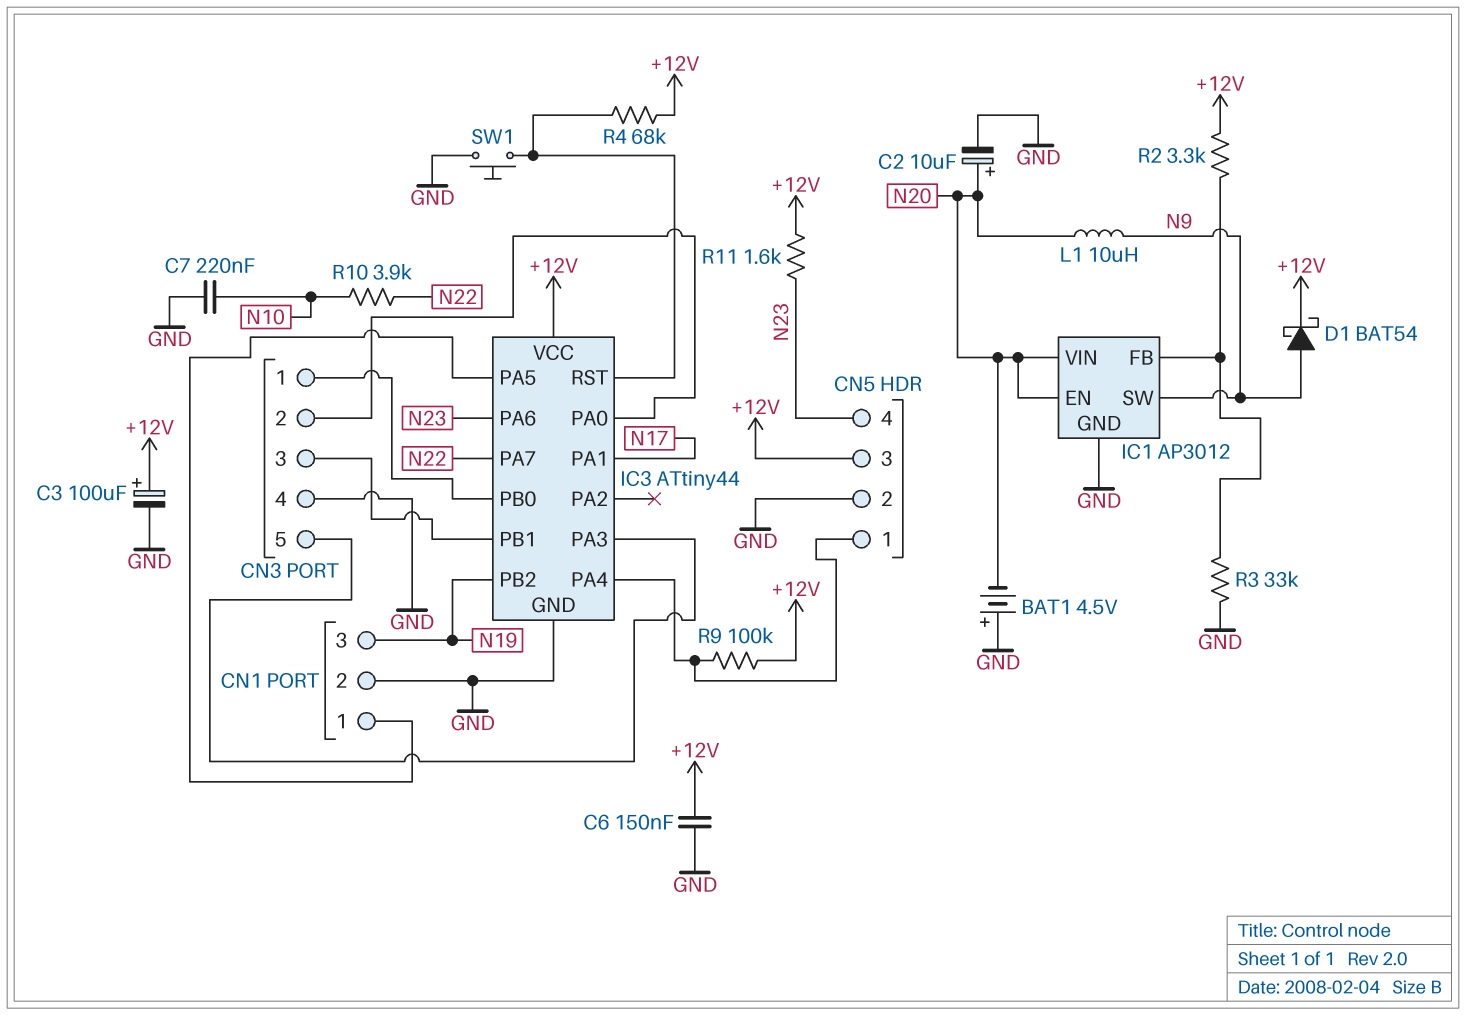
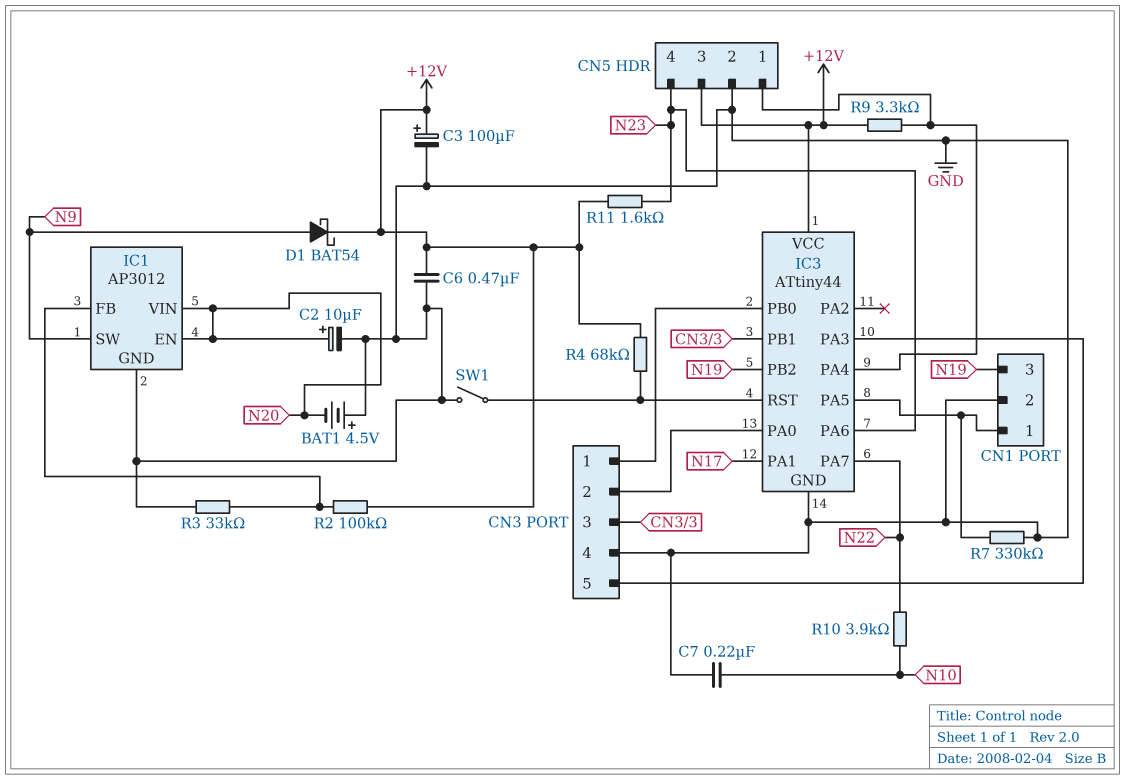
C6: 150nF (+12V, GND) -> 470nF (+12V, GND)
L1: 10uH (N9, N20) -> none
R2: 3.3k (+12V, IC1/FB) -> 100k (+12V, IC1/FB)
R7: none -> 330k (CN1/1, GND)
R9: 100k (+12V, CN5/1) -> 3.3k (+12V, CN5/1)
SW1: button (GND, IC3/RST) -> switch (GND, IC3/RST)

